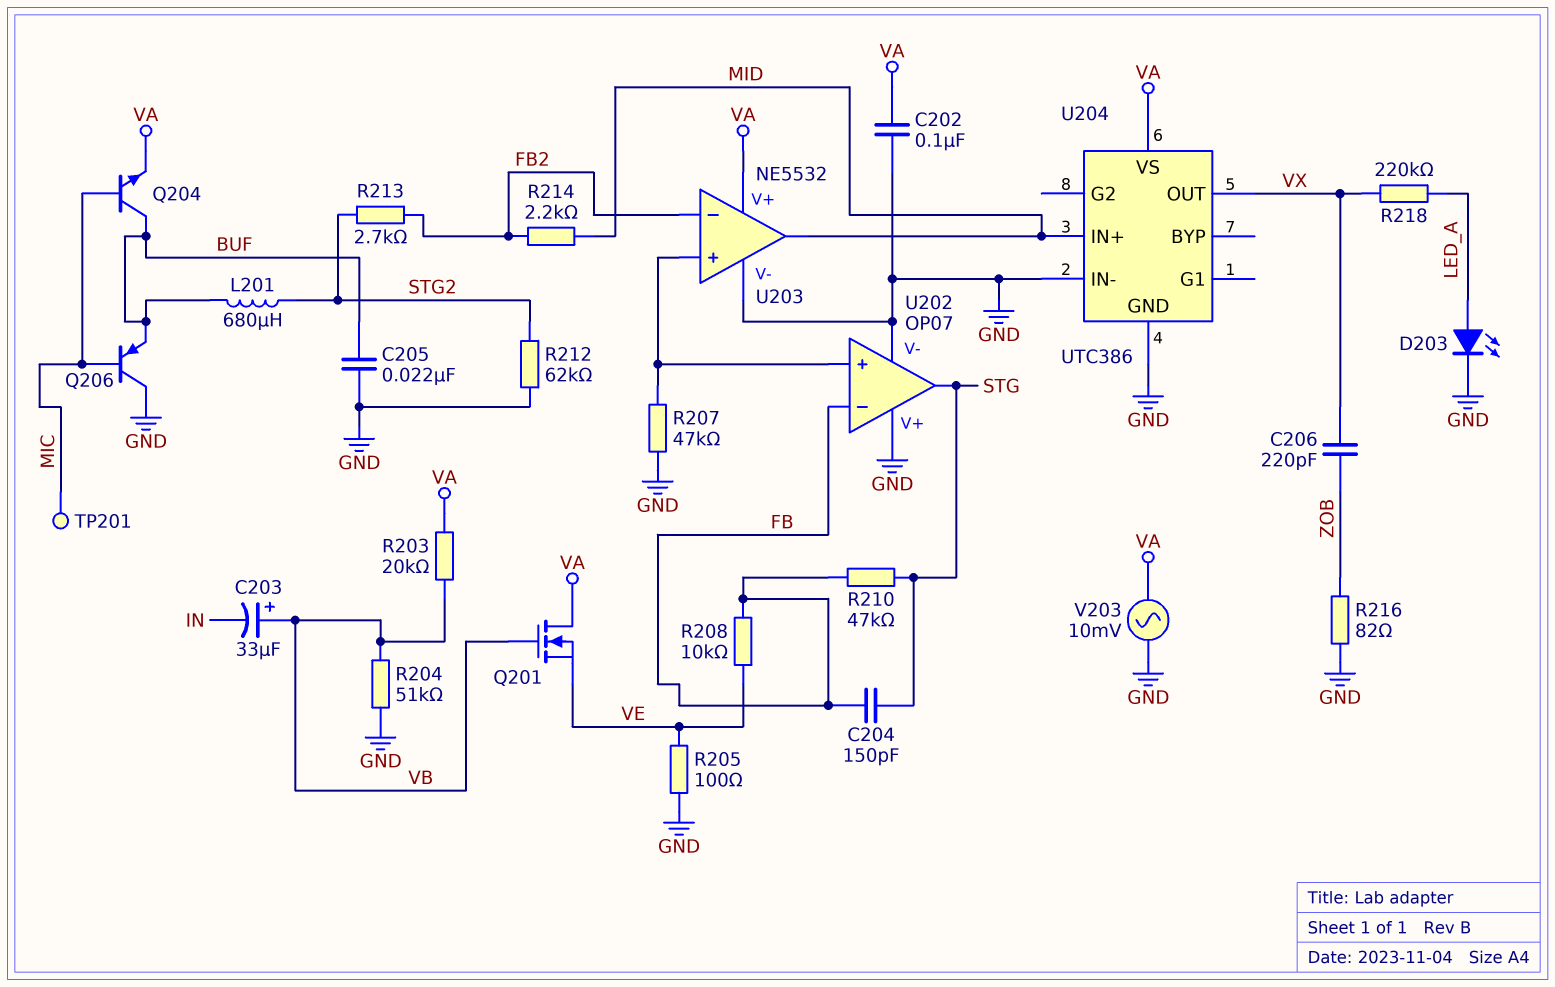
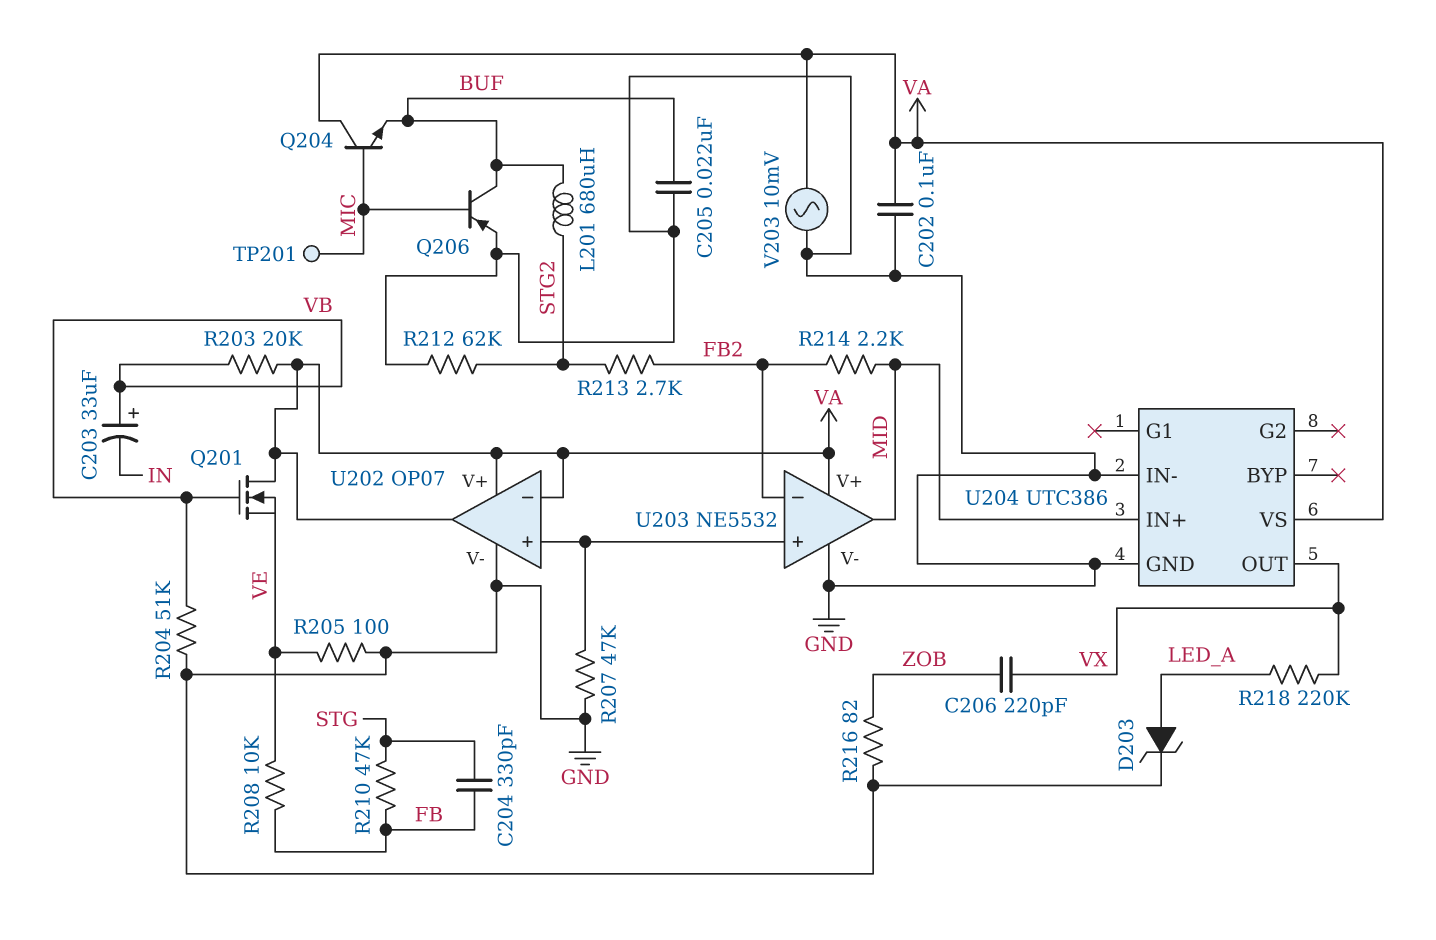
C204: 150pF (FB, STG) -> 330pF (FB, STG)
D203: LED (A LED_A, K GND) -> zener (A LED_A, K GND)
Q204: NPN (B MIC, C BUF, E VA) -> NPN (B MIC, C VA, E BUF)
Q206: PNP (B MIC, C GND, E BUF) -> PNP (B MIC, C BUF, E GND)
U202 pin V+: GND -> VA
U202 pin in-: FB -> VA
U202 pin out: STG -> VA

